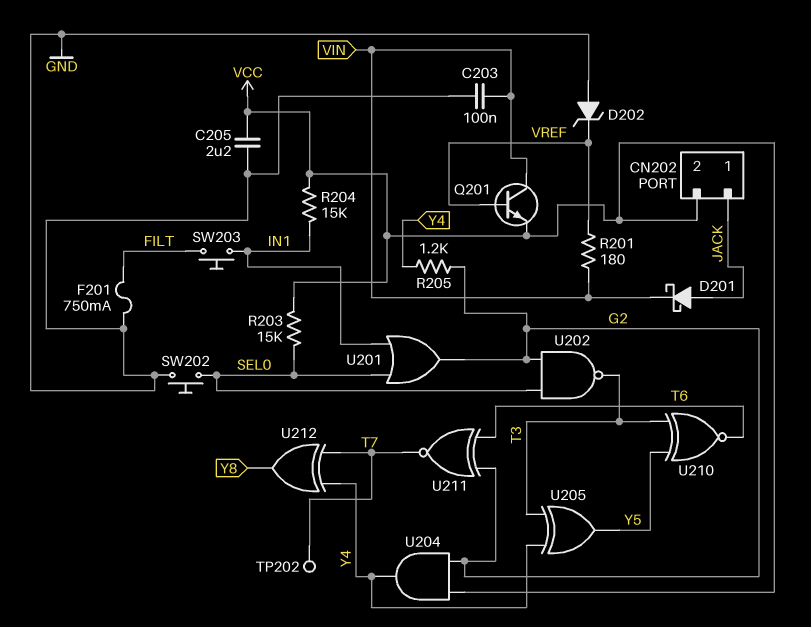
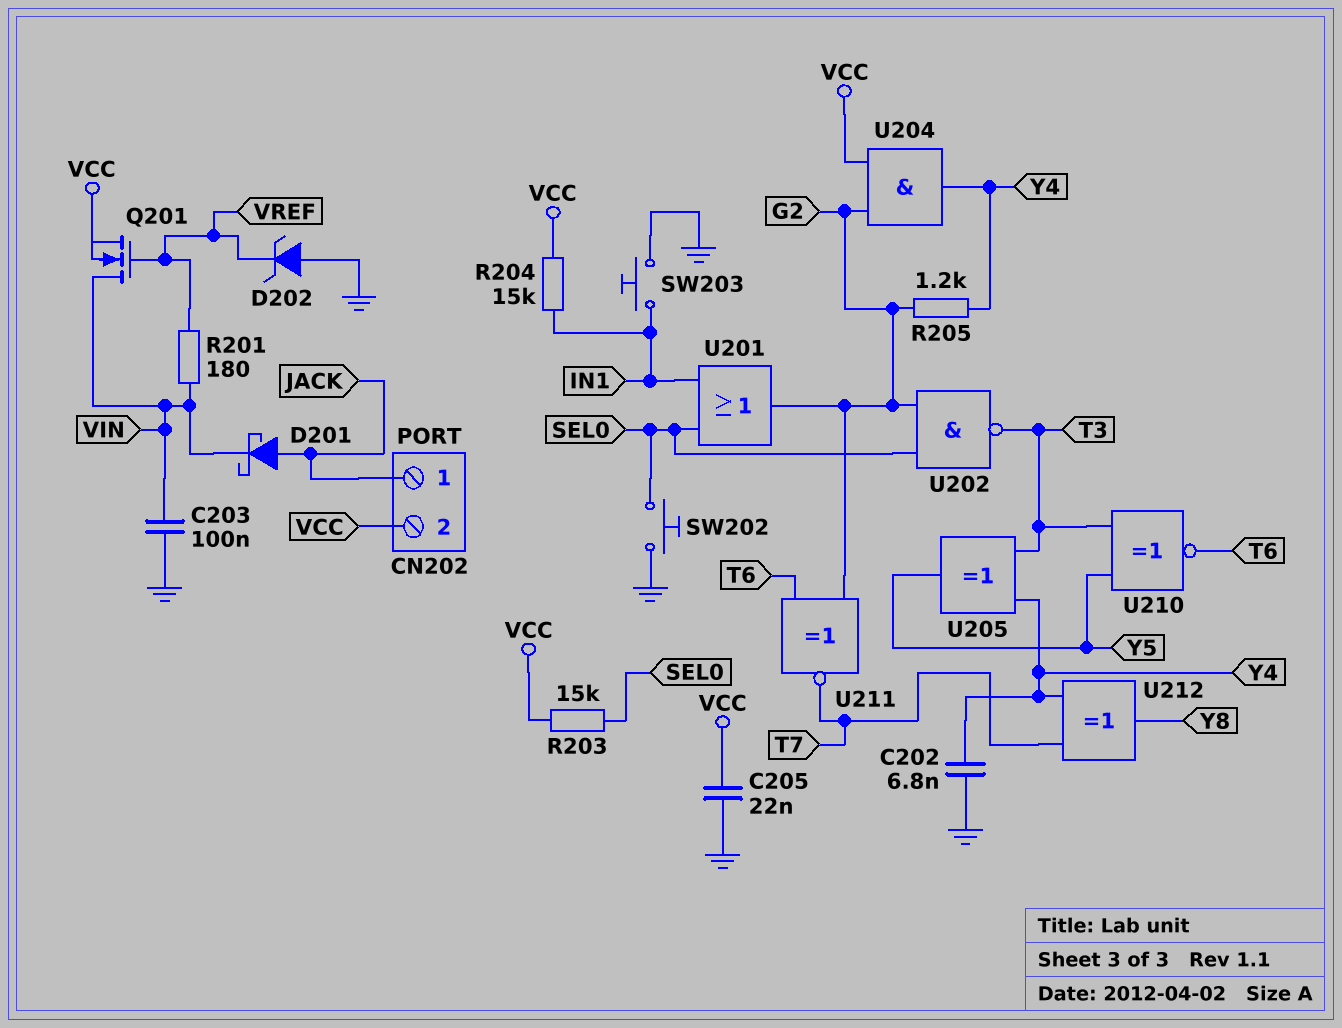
C202: none -> 6.8nF (GND, Y4)
C205: 2.2uF (GND, VCC) -> 22nF (GND, VCC)
F201: 750mA (FILT, GND) -> none
Q201: NPN (B VREF, C VIN, E VCC) -> NMOS (G VREF, D VIN, S VCC)
SW203: button (FILT, IN1) -> button (GND, IN1)
TP202: test point (T7) -> none

